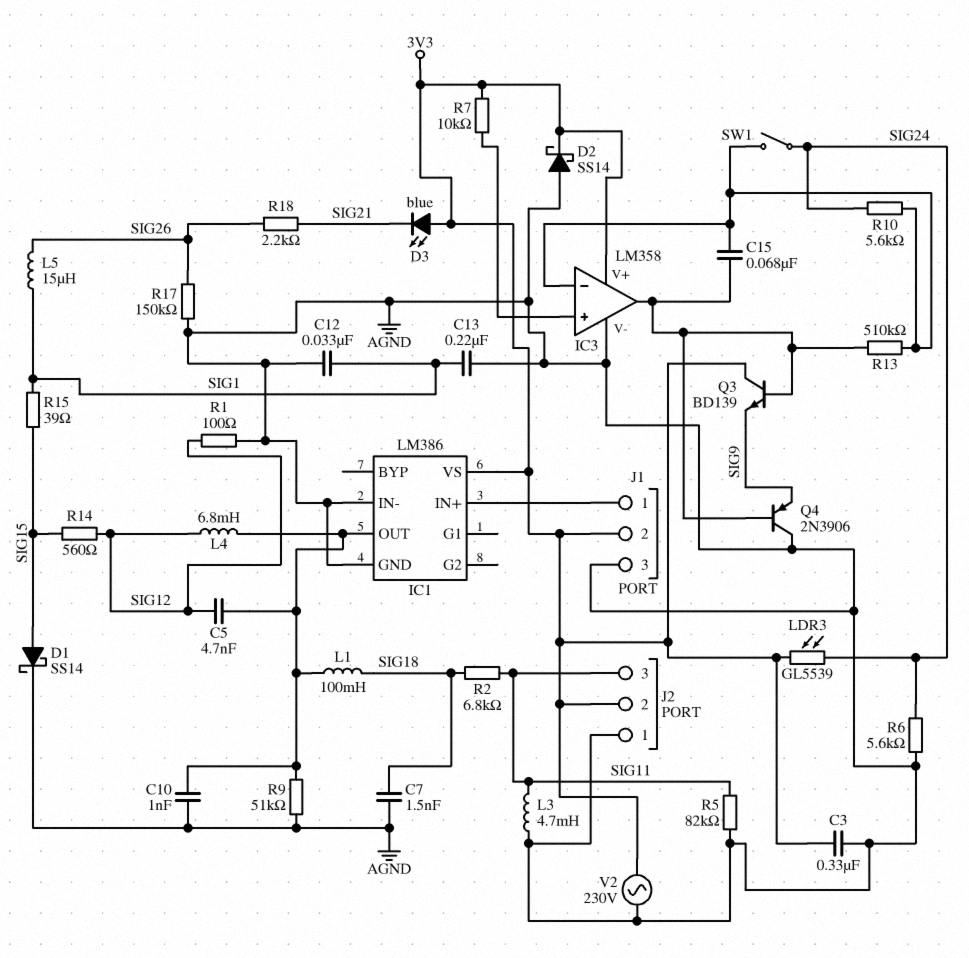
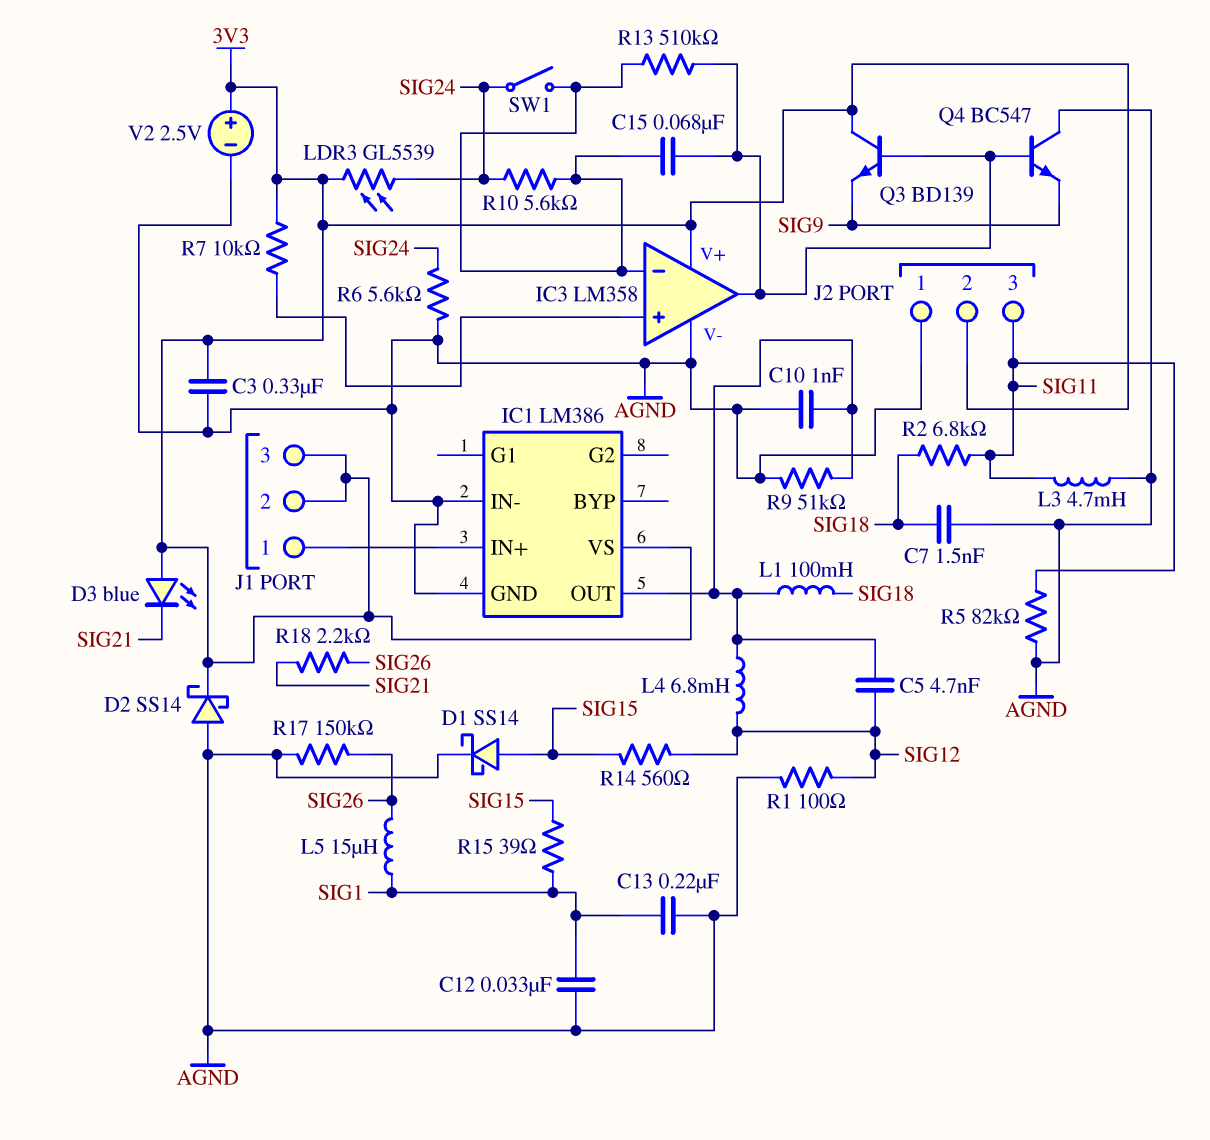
J1 pin 3: AGND -> 3V3
Q4: PNP 2N3906 (B IC3/out, C AGND, E SIG9) -> NPN BC547 (B IC3/out, C AGND, E SIG9)
V2: AC 230V (3V3, AGND) -> 2.5V (plus 3V3, minus AGND)

